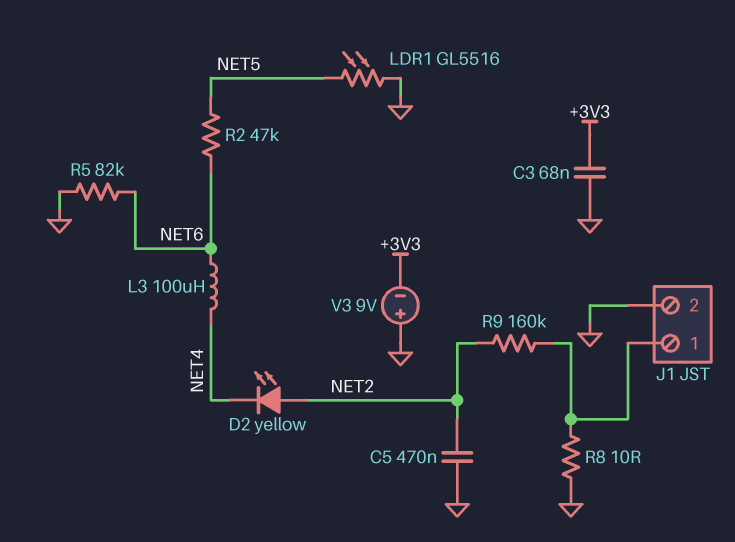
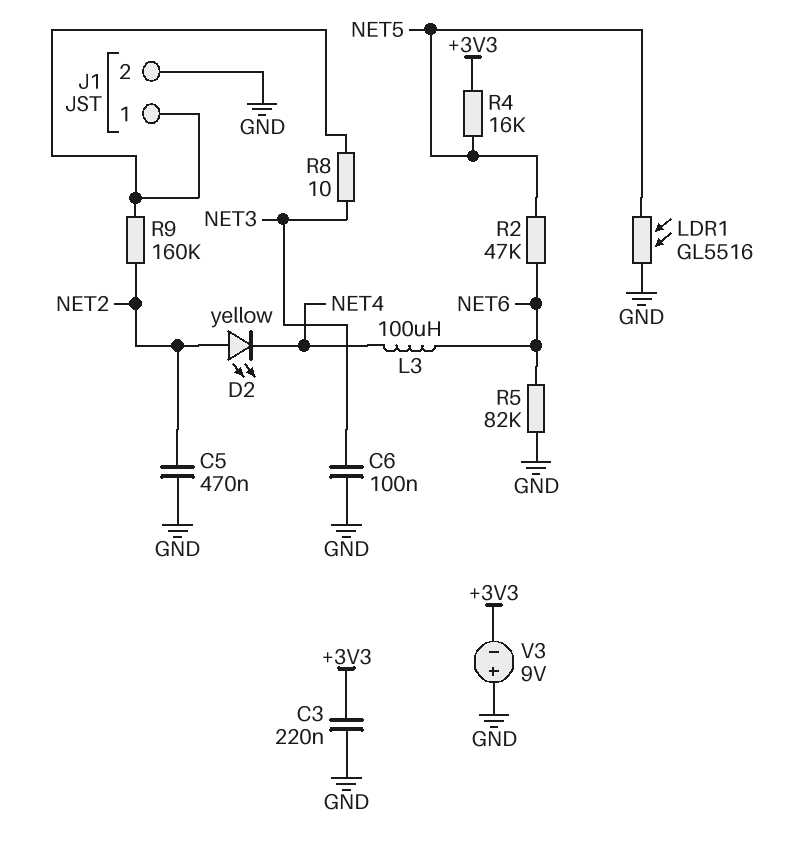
C3: 68nF (+3V3, GND) -> 220nF (+3V3, GND)
C6: none -> 100nF (GND, NET3)
R4: none -> 16k (+3V3, NET5)
R8: 10 (GND, J1/1) -> 10 (J1/1, NET3)

